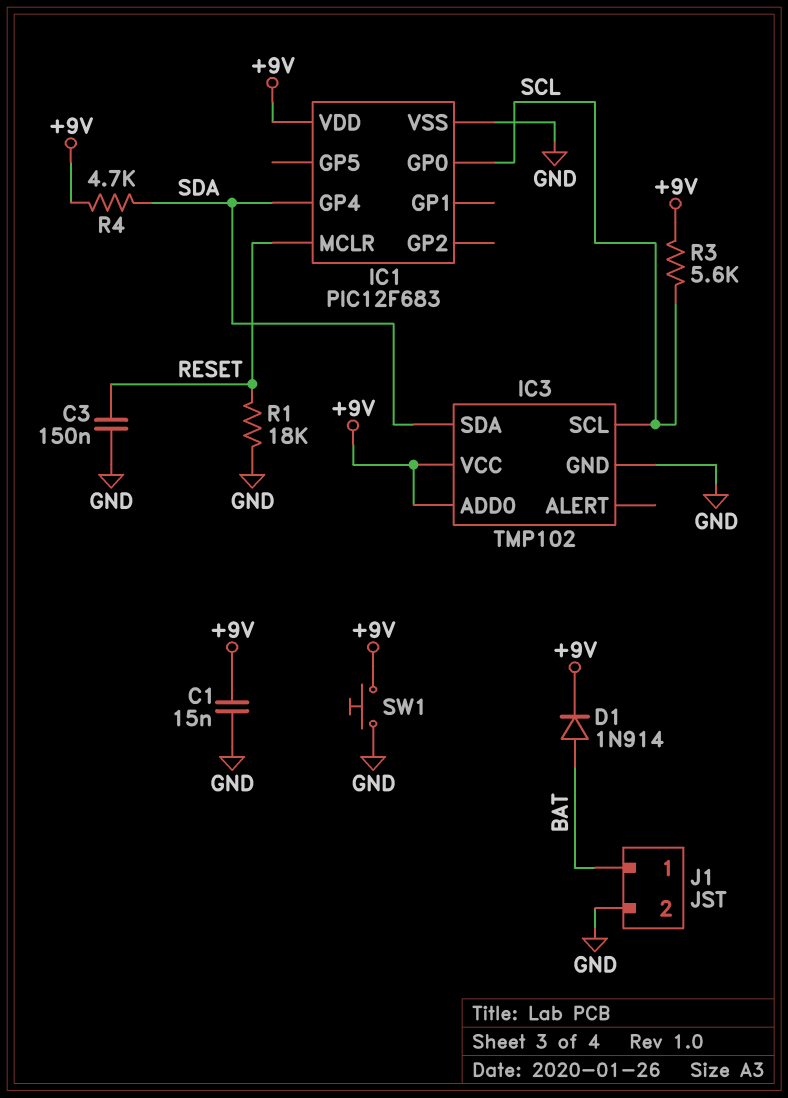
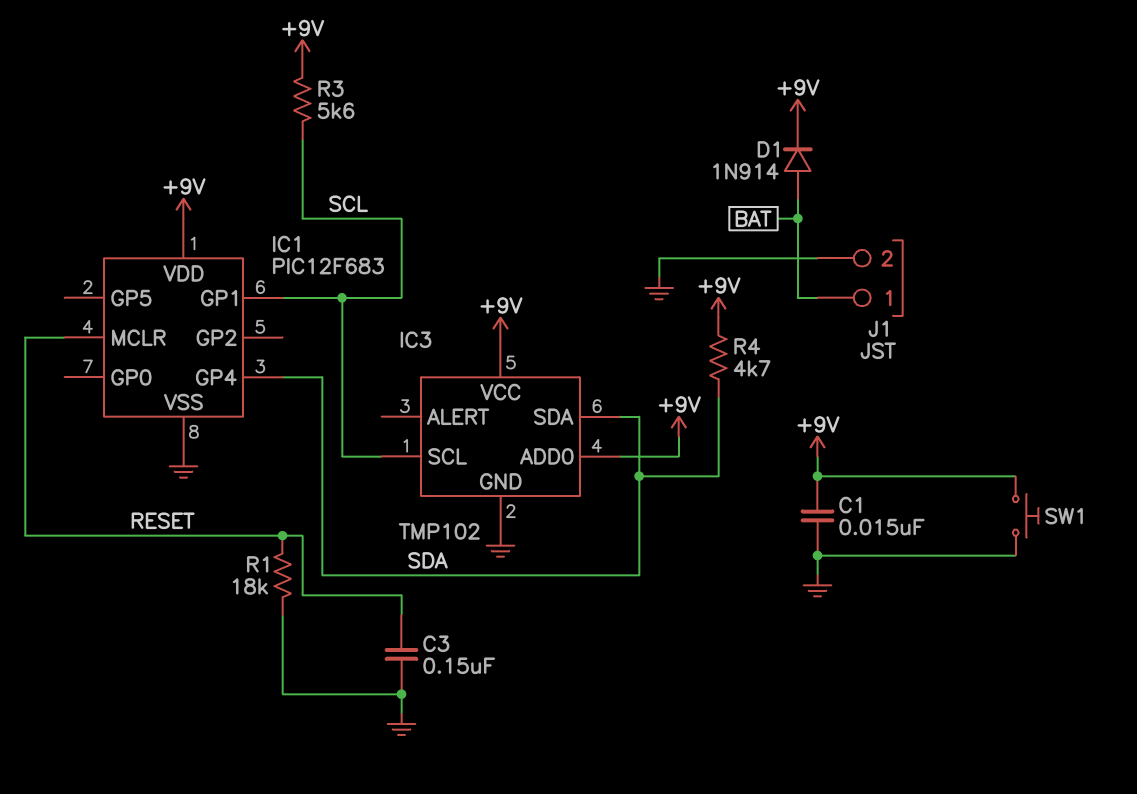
IC1 pin GP0: SCL -> none
IC1 pin GP1: none -> SCL

